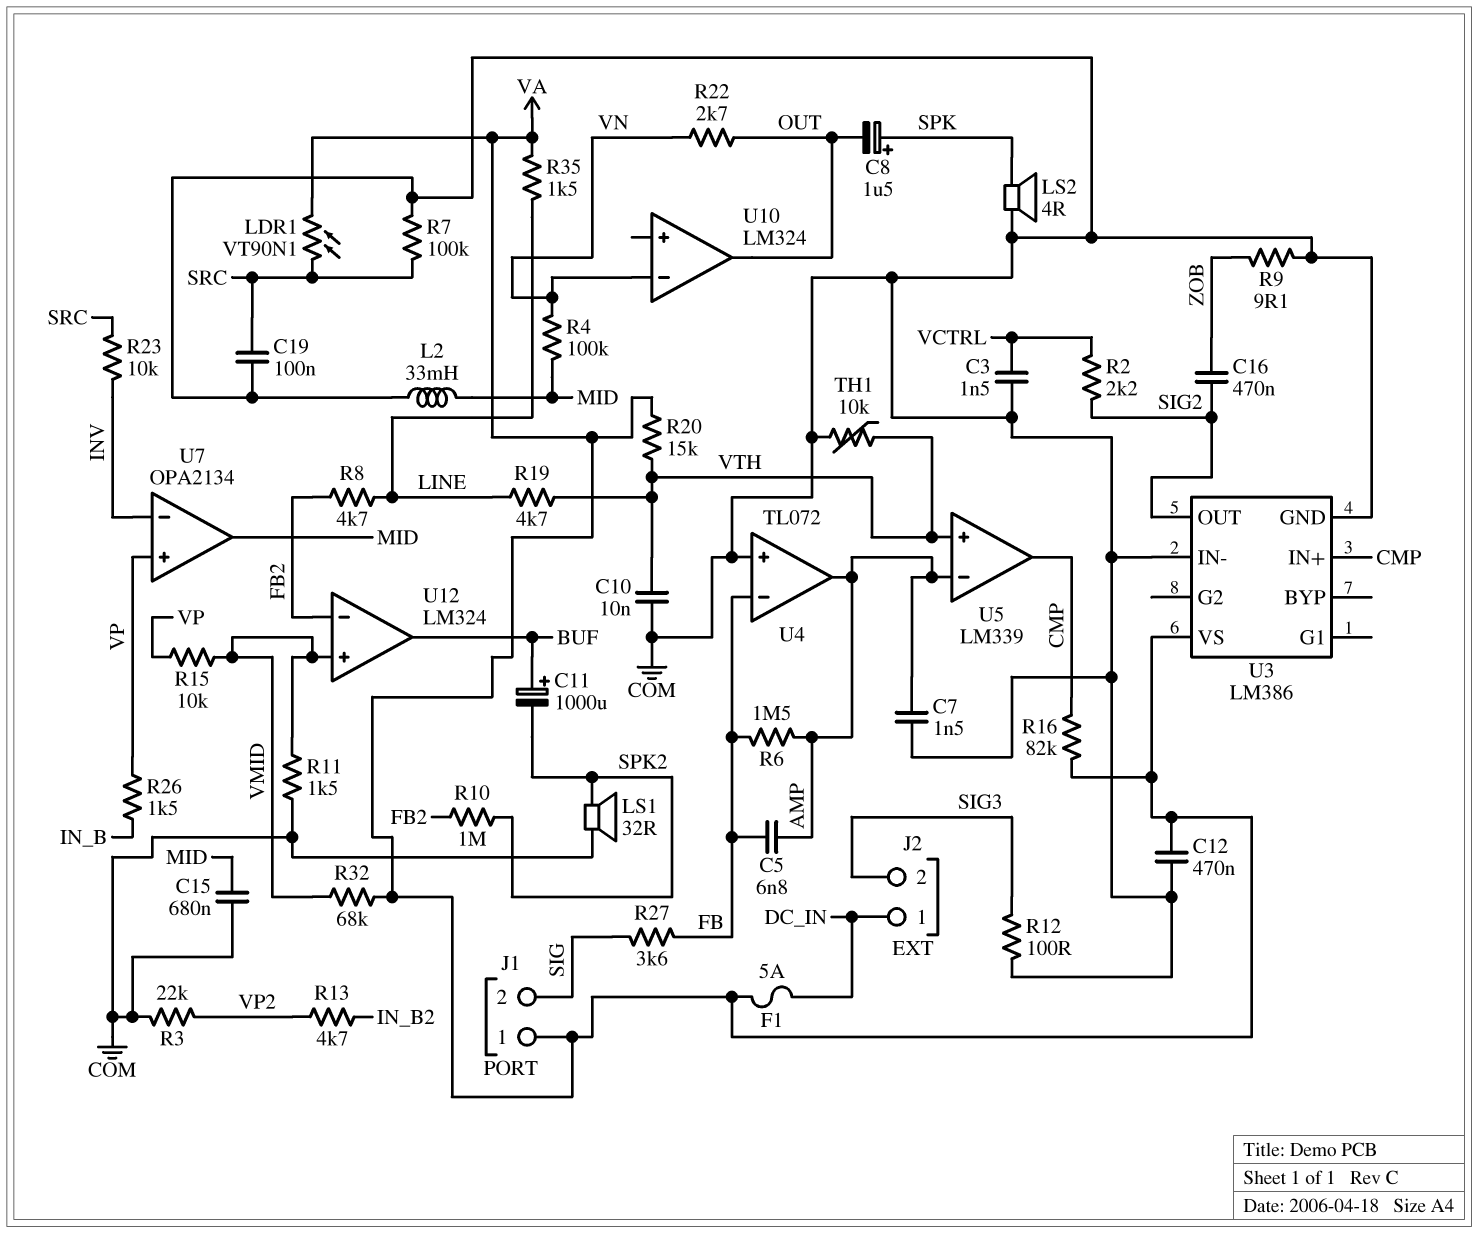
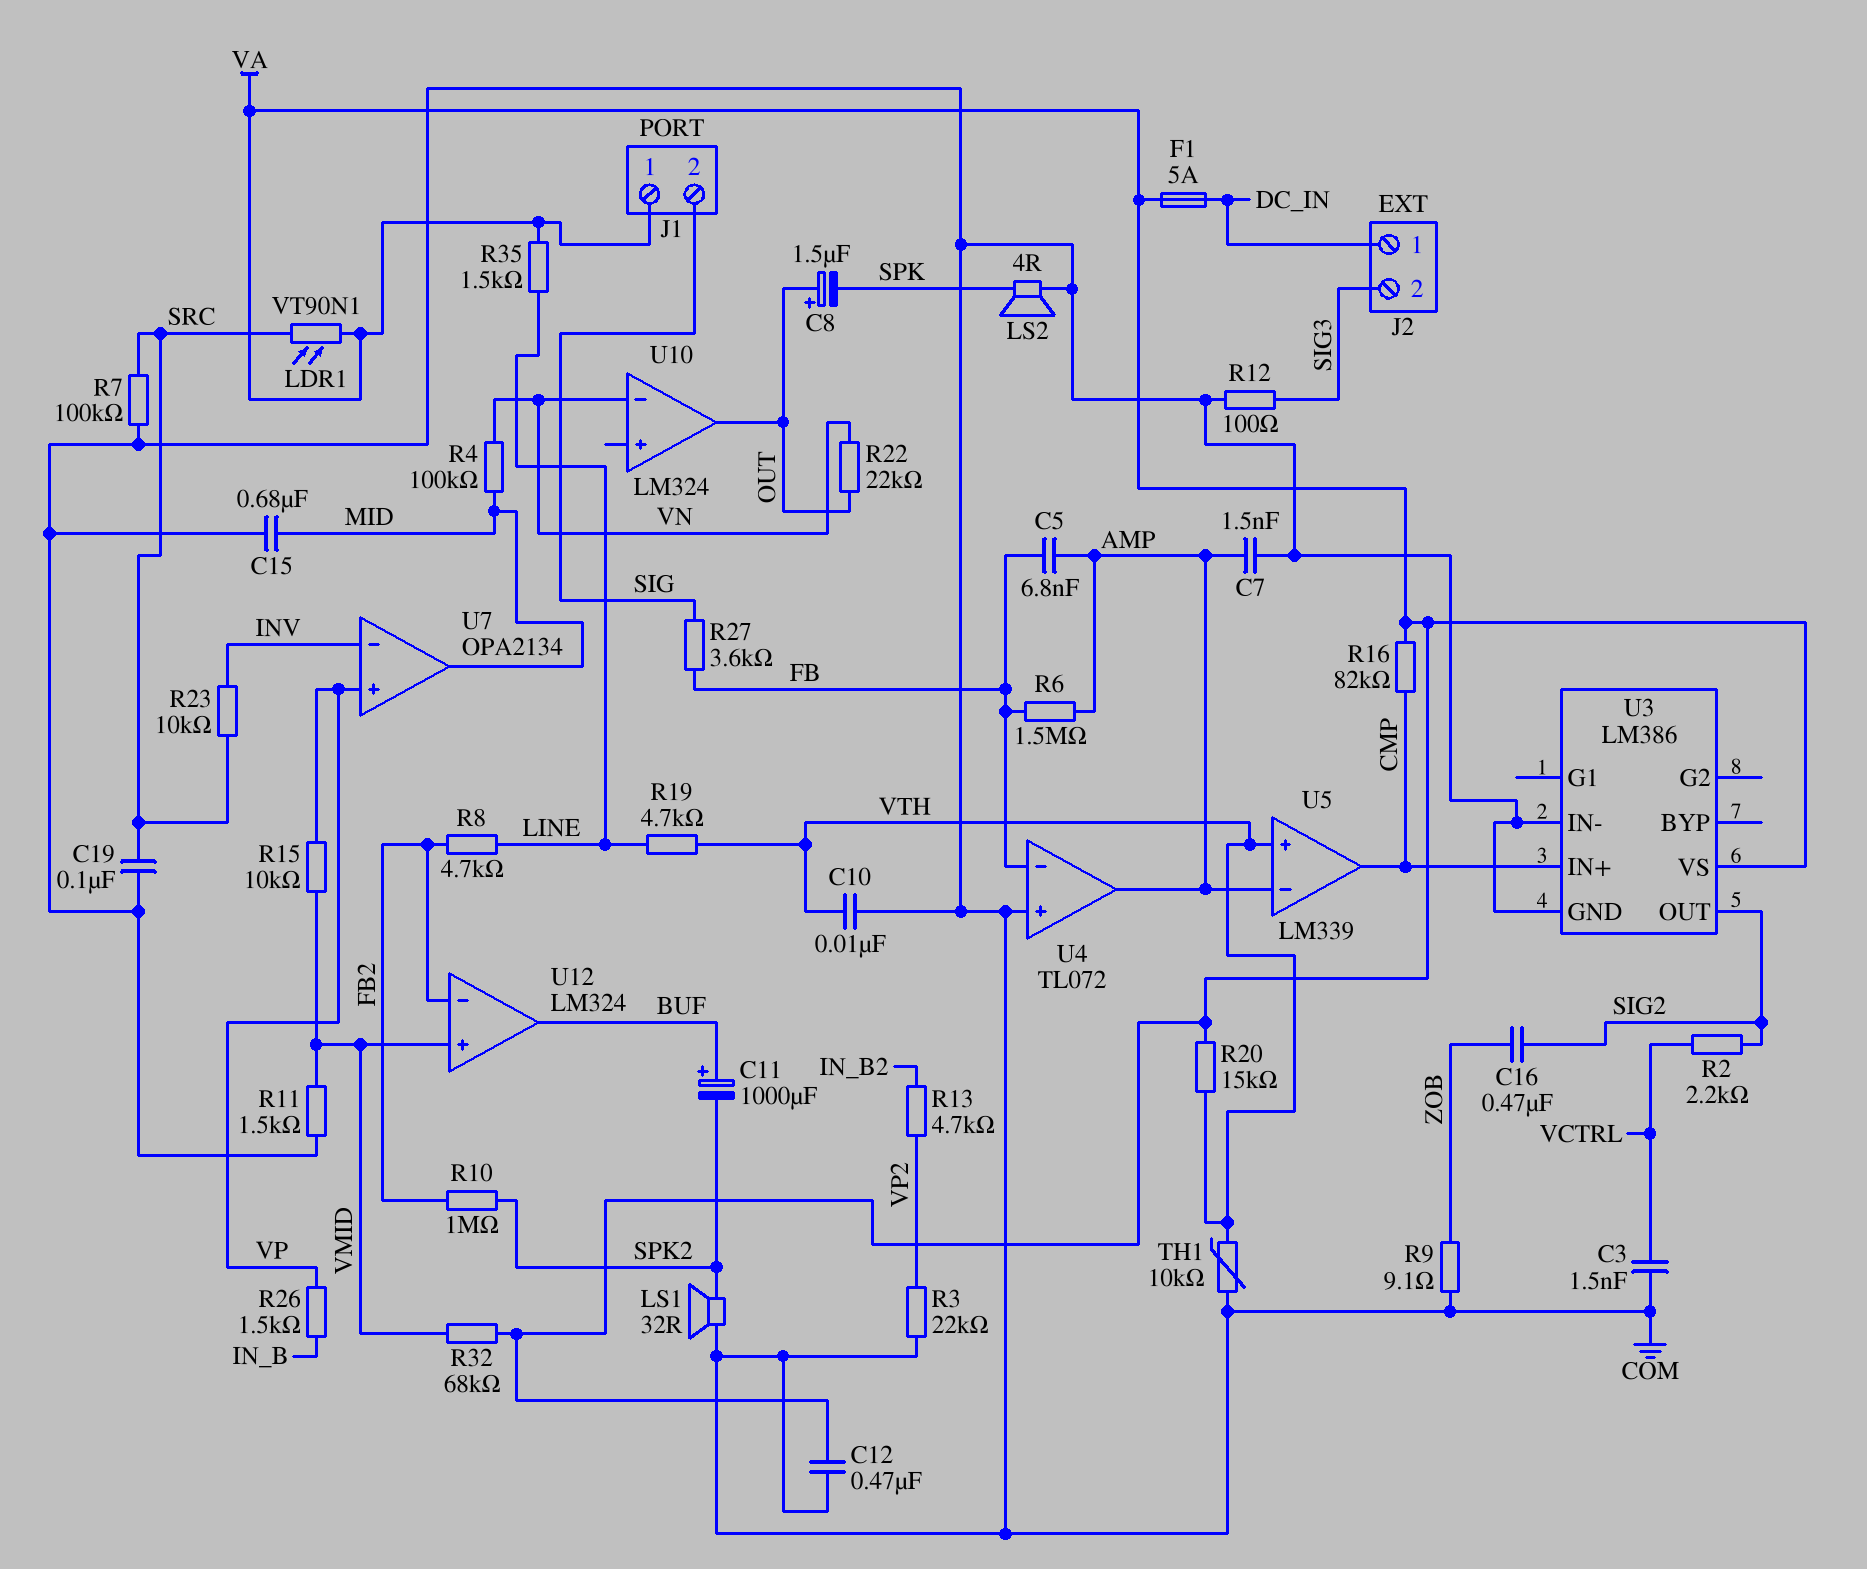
C8: 1.5uF (plus SPK, minus OUT) -> 1.5uF (plus OUT, minus SPK)
L2: 33mH (COM, MID) -> none
R22: 2.7k (OUT, VN) -> 22k (OUT, VN)

